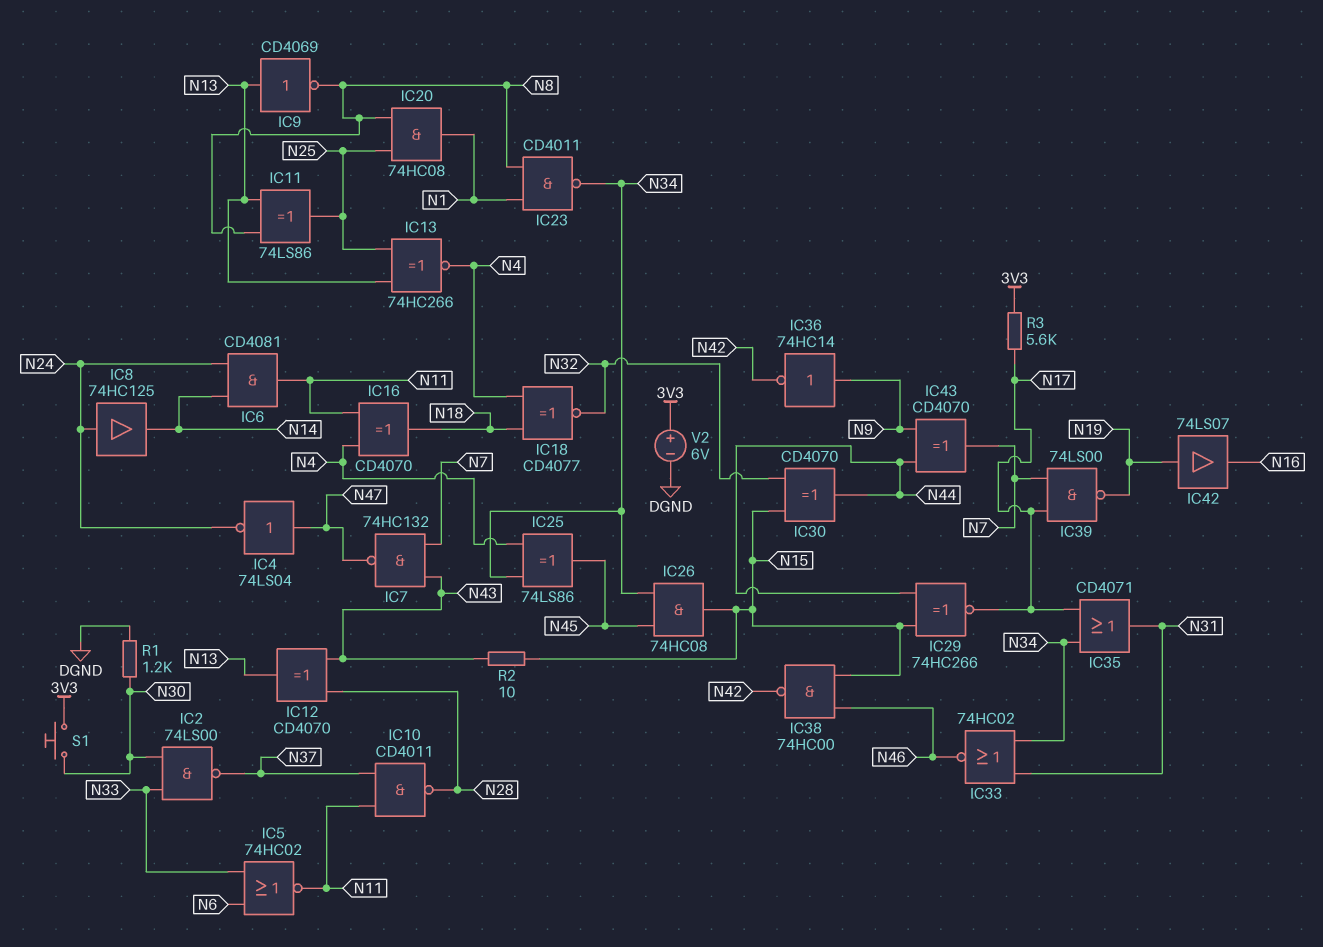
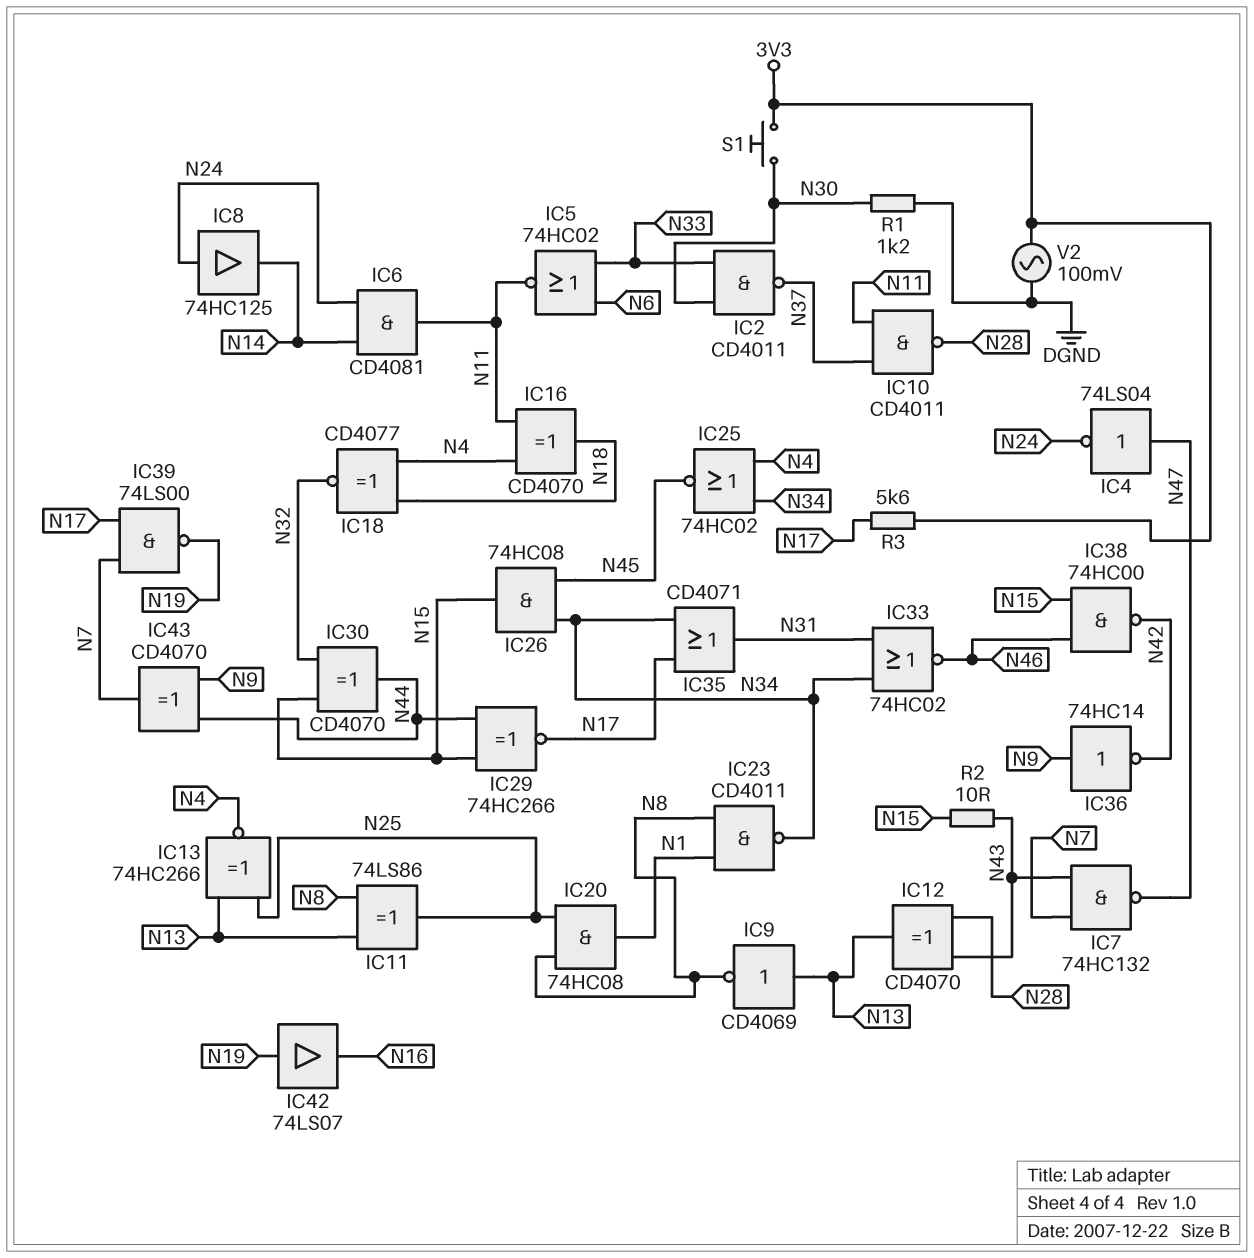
IC2: NAND 74LS00 (in N30, in N33, out N37) -> NAND CD4011 (in N30, in N33, out N37)
IC25: XOR 74LS86 (in N4, in N34, out N45) -> NOR 74HC02 (in N4, in N34, out N45)
V2: 6V (plus 3V3, minus DGND) -> AC 100mV (3V3, DGND)

